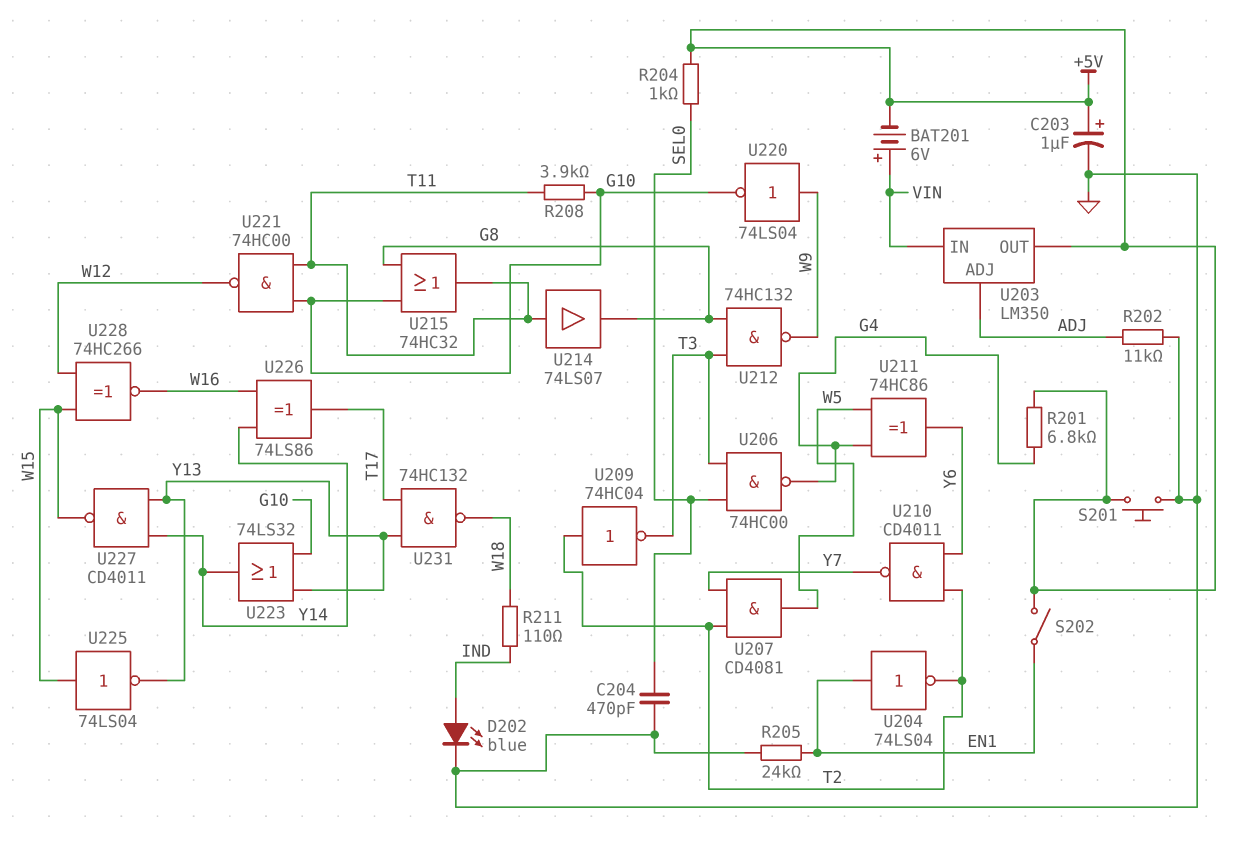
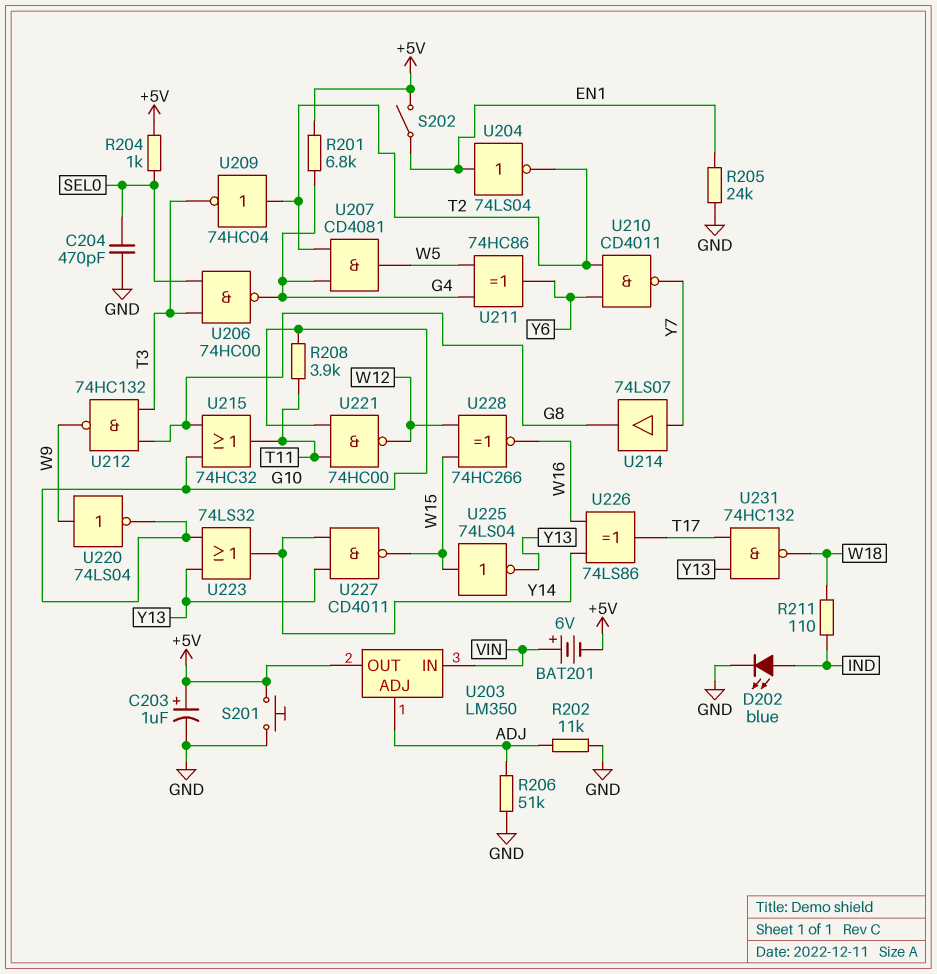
R206: none -> 51k (ADJ, GND)
U207: AND CD4081 (in T2, in Y7, out W5) -> AND CD4081 (in G4, in T2, out W5)
U214: buffer 74LS07 (in T11, out G8) -> buffer 74LS07 (in Y7, out G8)

